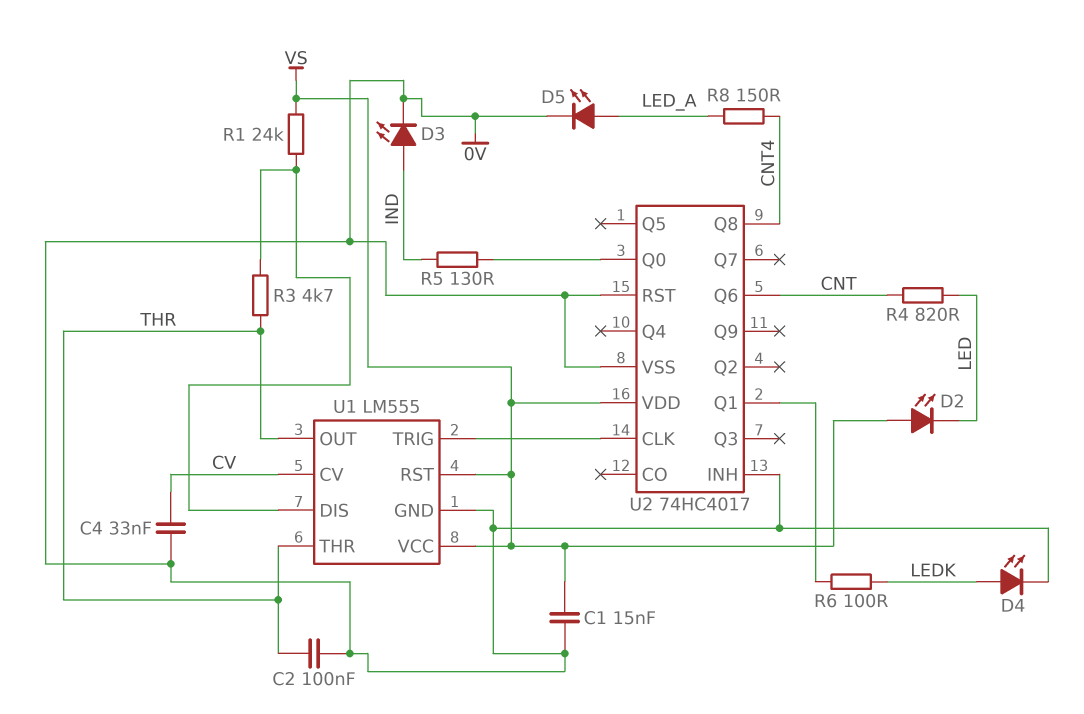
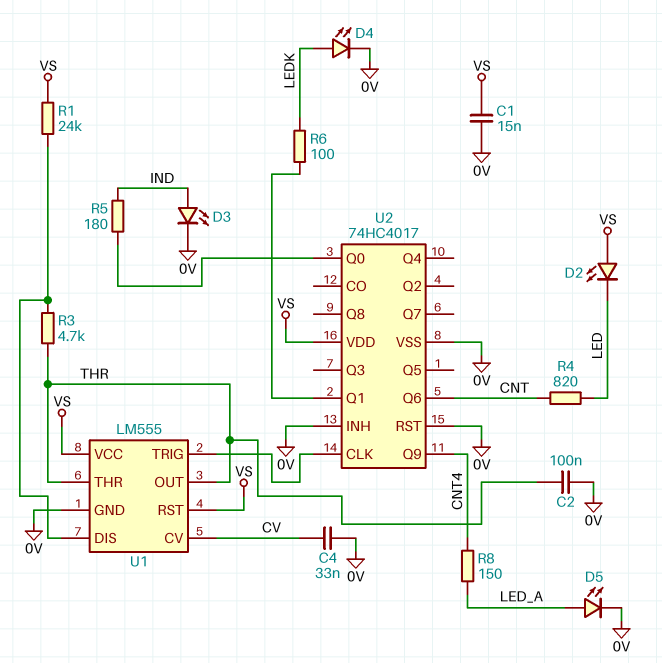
R5: 130 (IND, U2/Q0) -> 180 (IND, U2/Q0)
U2 pin Q8: CNT4 -> none
U2 pin Q9: none -> CNT4

